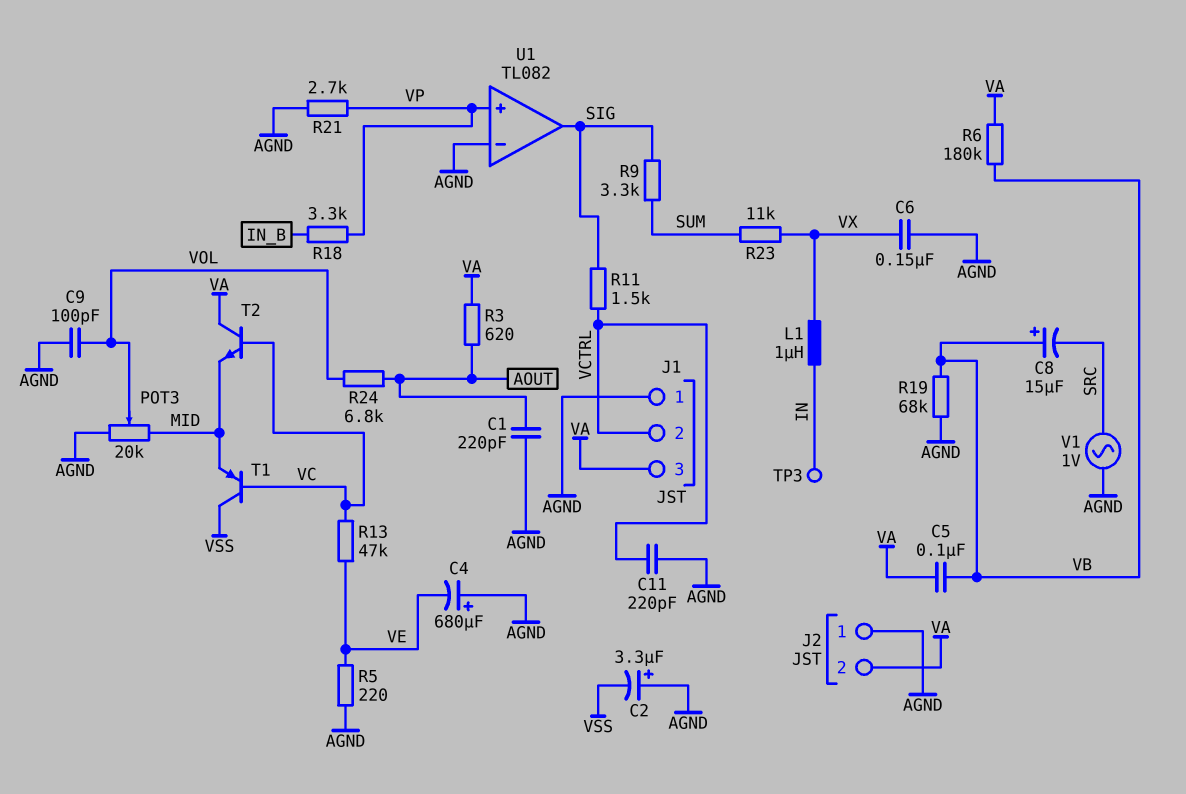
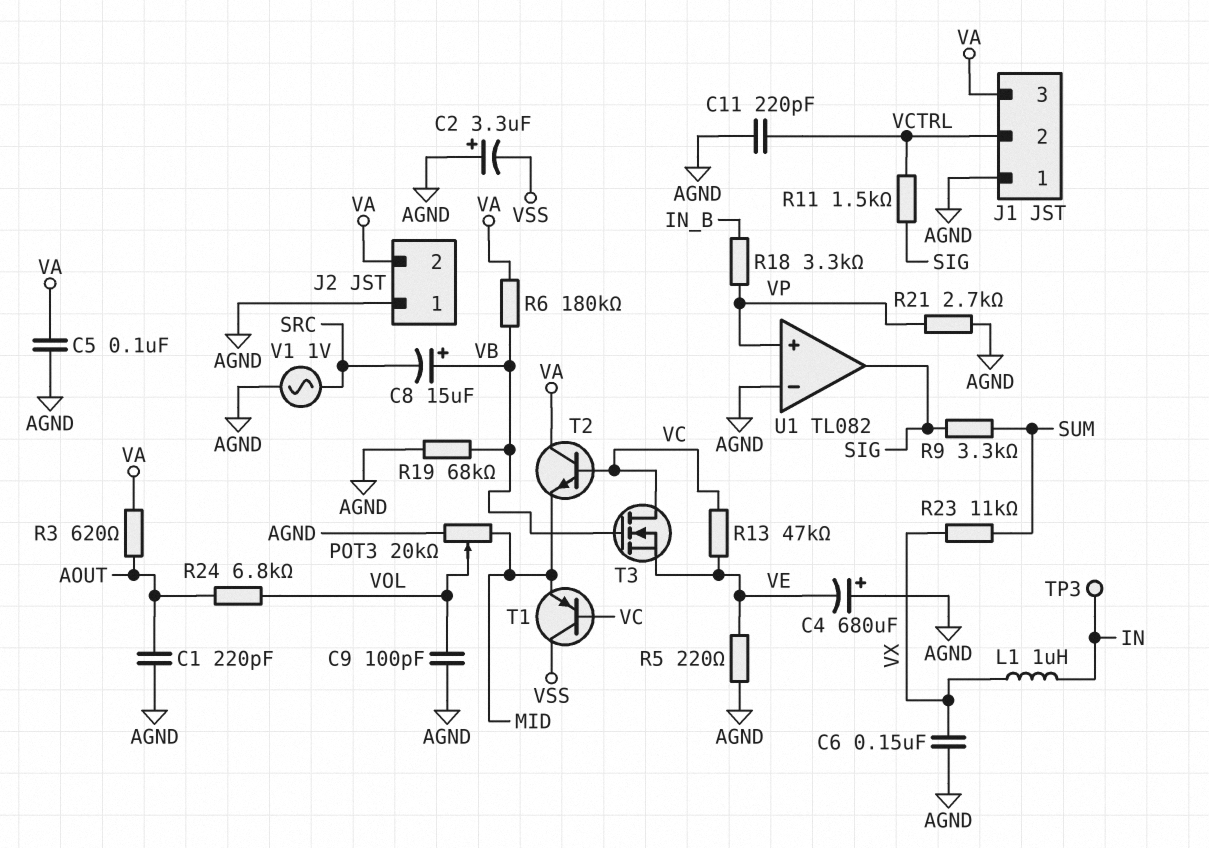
C5: 100nF (VA, VB) -> 100nF (AGND, VA)
T3: none -> NMOS (G VB, D VC, S VE)

